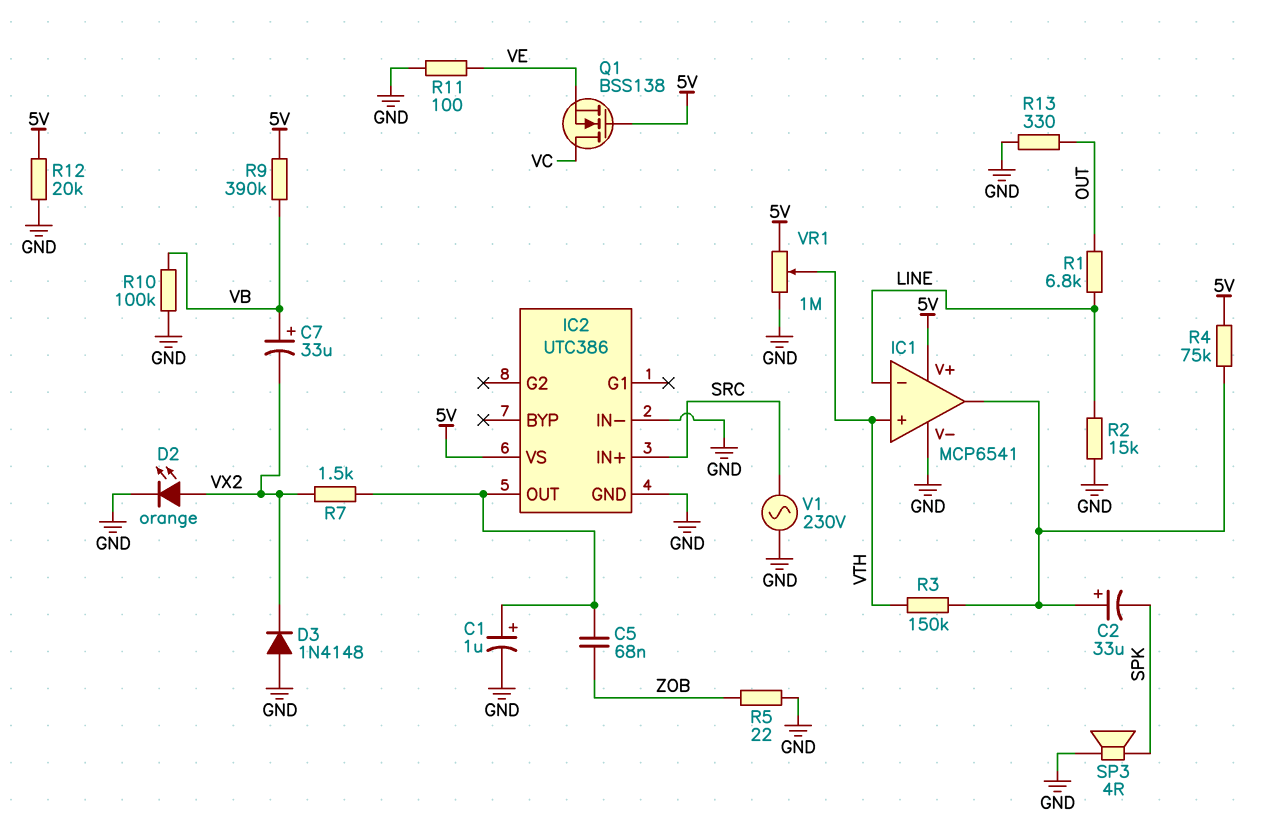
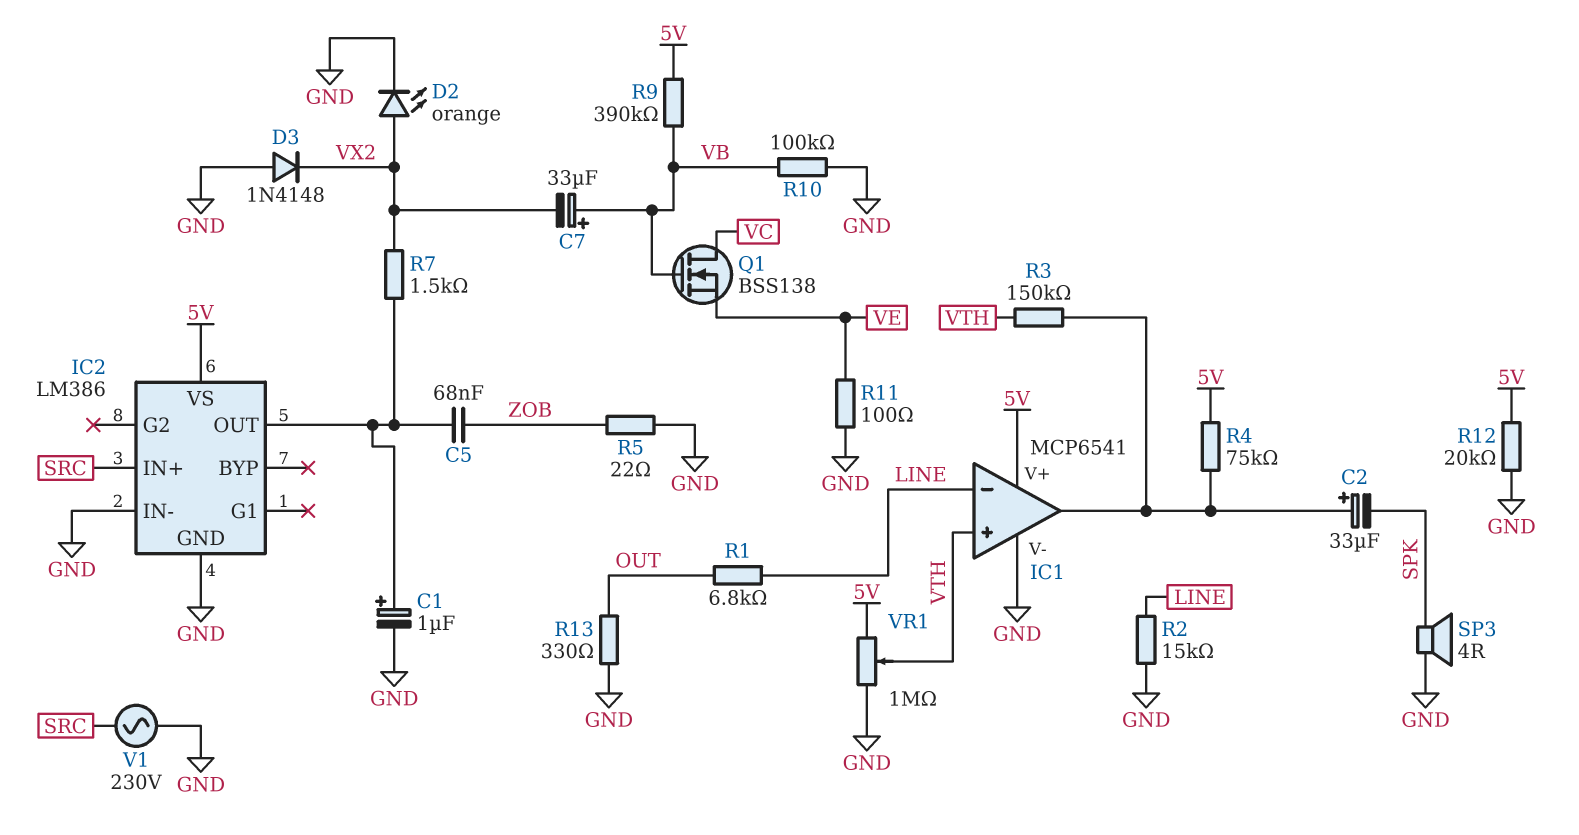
IC2: UTC386 -> LM386
Q1: NMOS BSS138 (G 5V, D VC, S VE) -> NMOS BSS138 (G VB, D VC, S VE)

